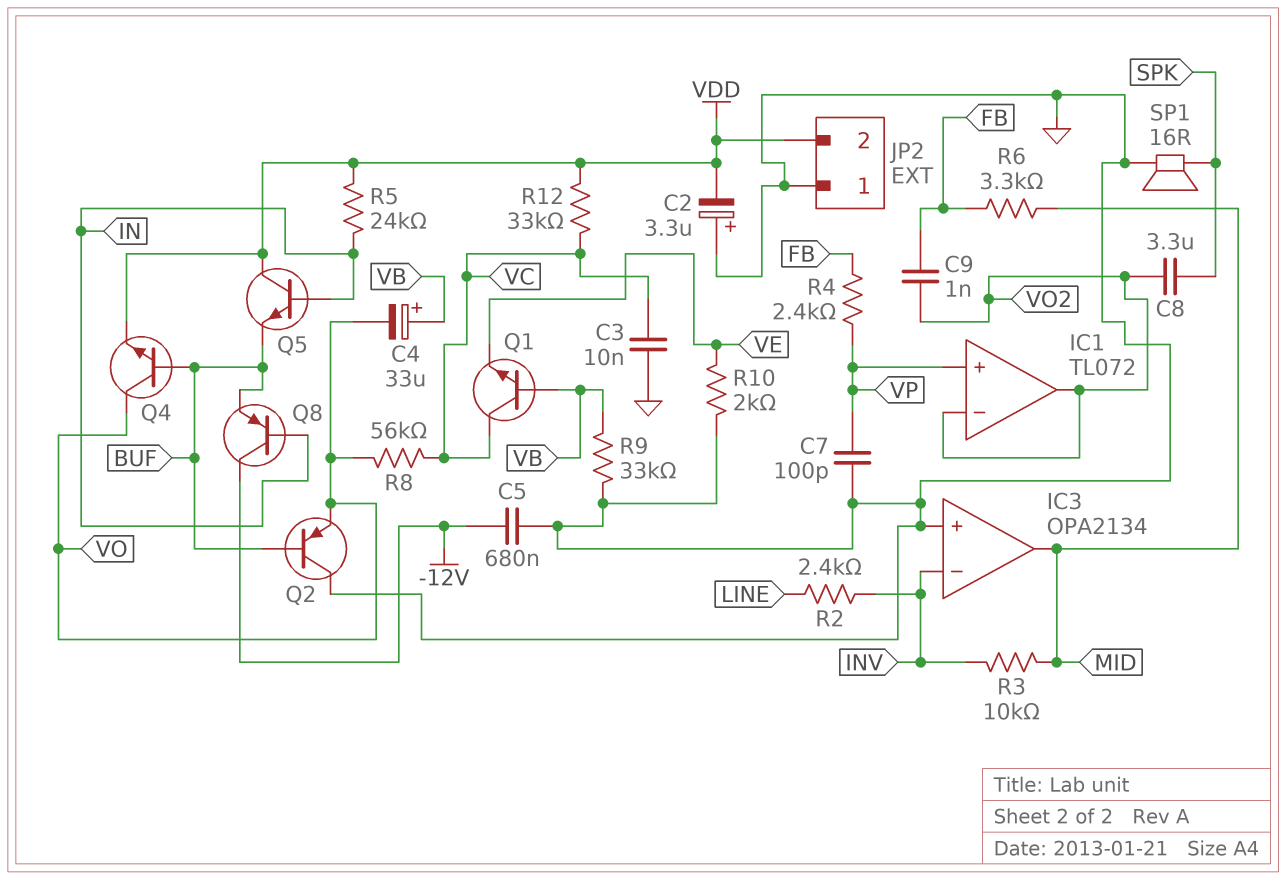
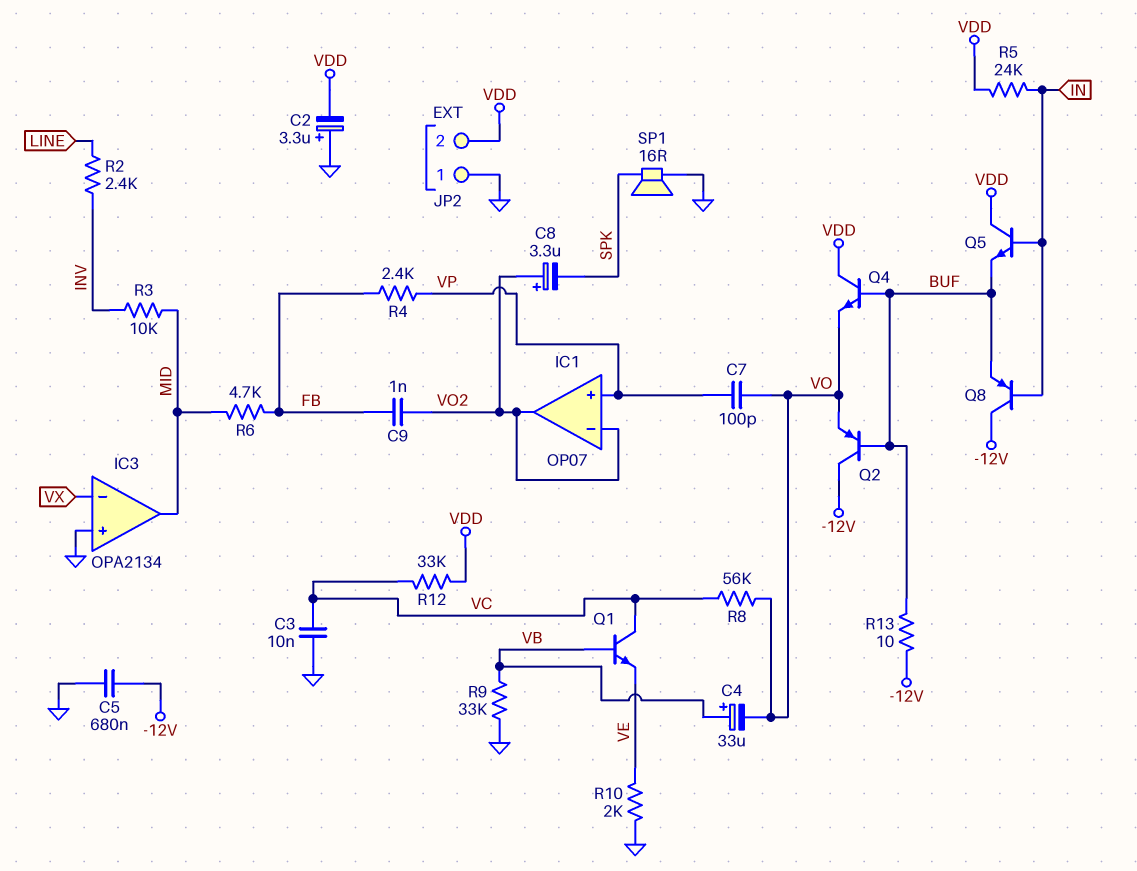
C7: 100pF (GND, VP) -> 100pF (VO, VP)
C8: 3.3uF (SPK, VO2) -> 3.3uF (plus VO2, minus SPK)
IC1: TL072 -> OP07
IC3 pin in-: INV -> VX
Q2: PNP (B BUF, C GND, E VO) -> PNP (B BUF, C -12V, E VO)
Q4: NPN (B BUF, C VO, E VDD) -> NPN (B BUF, C VDD, E VO)
R6: 3.3k (FB, MID) -> 4.7k (FB, MID)
R13: none -> 10 (-12V, BUF)

